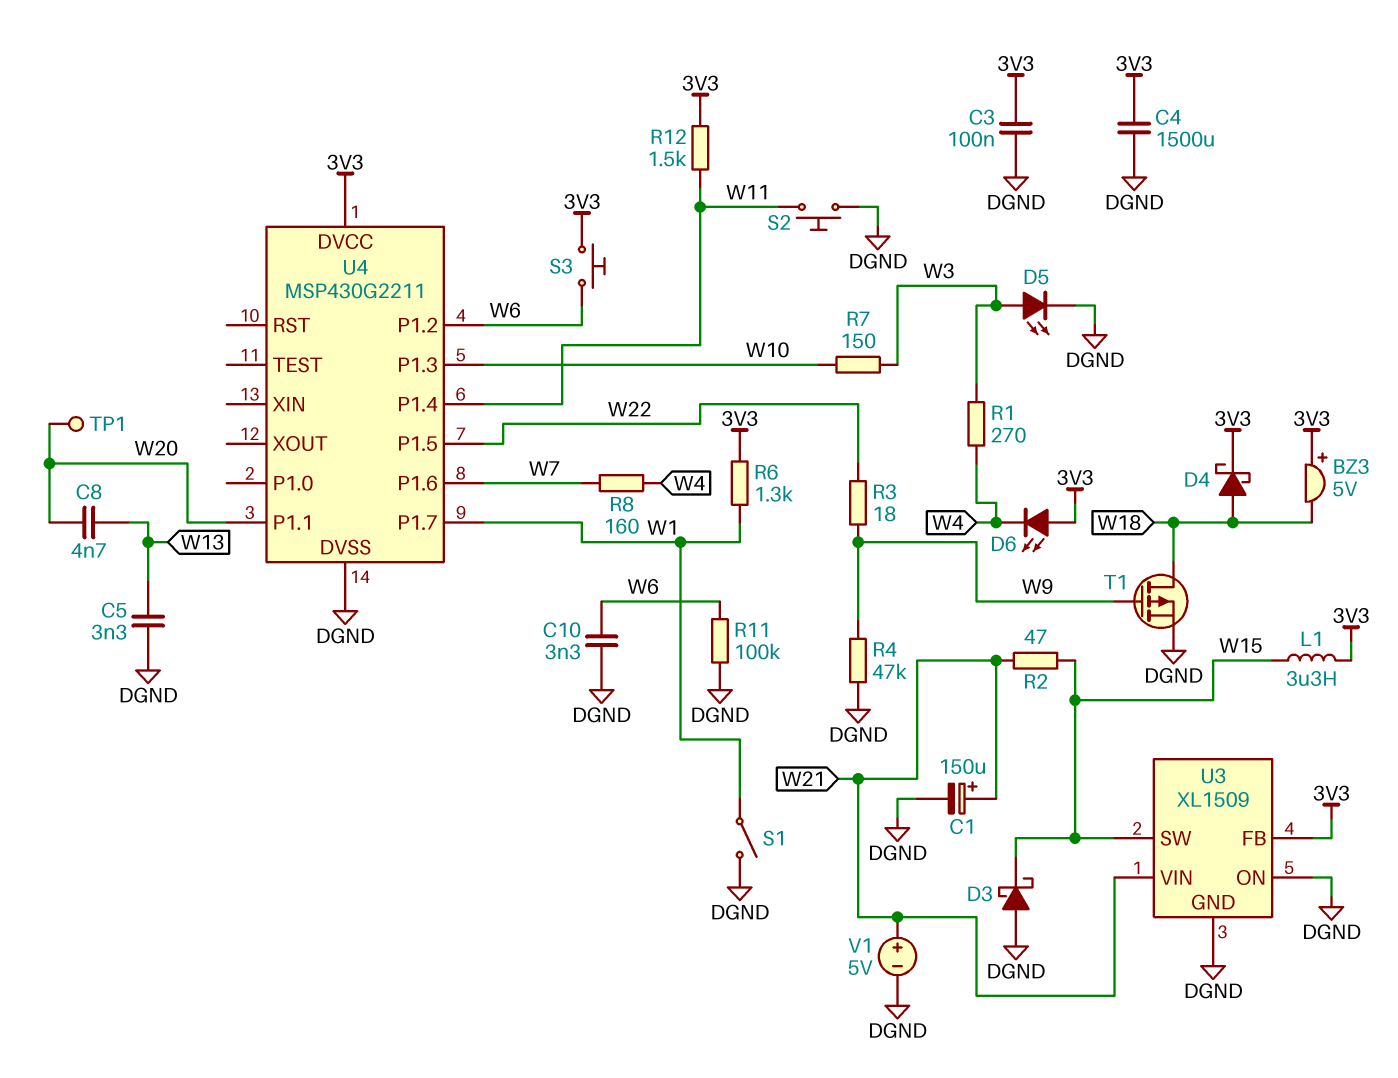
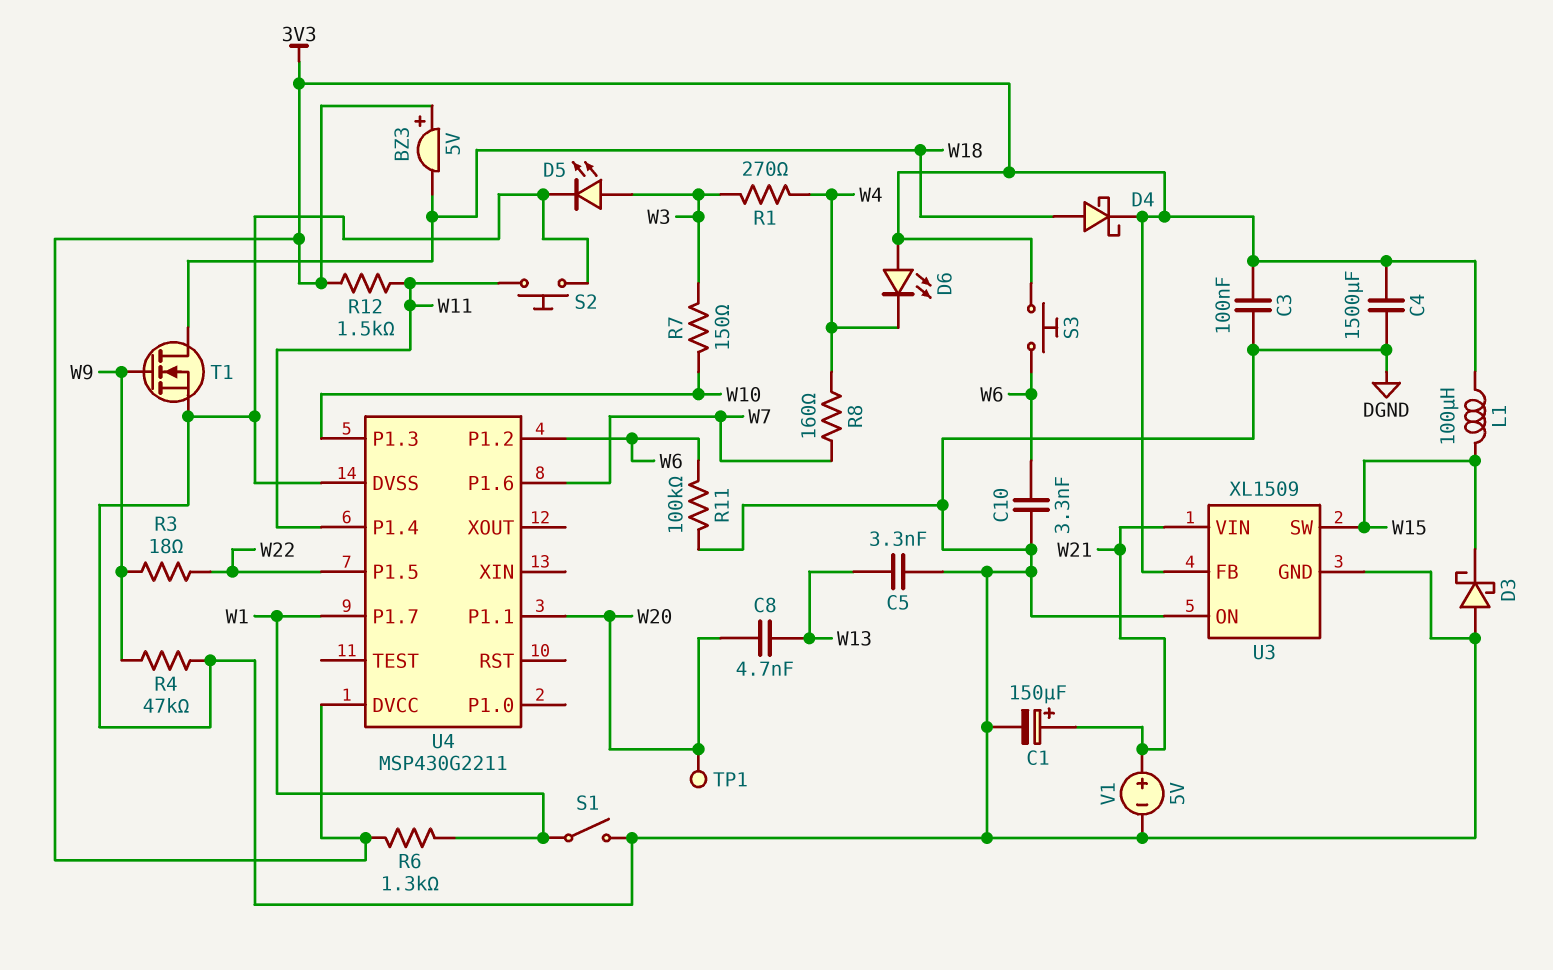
L1: 3.3uH (3V3, W15) -> 100uH (3V3, W15)
R2: 47 (W15, W21) -> none
T1: PMOS (G W9, D W18, S DGND) -> NMOS (G W9, D W18, S DGND)

